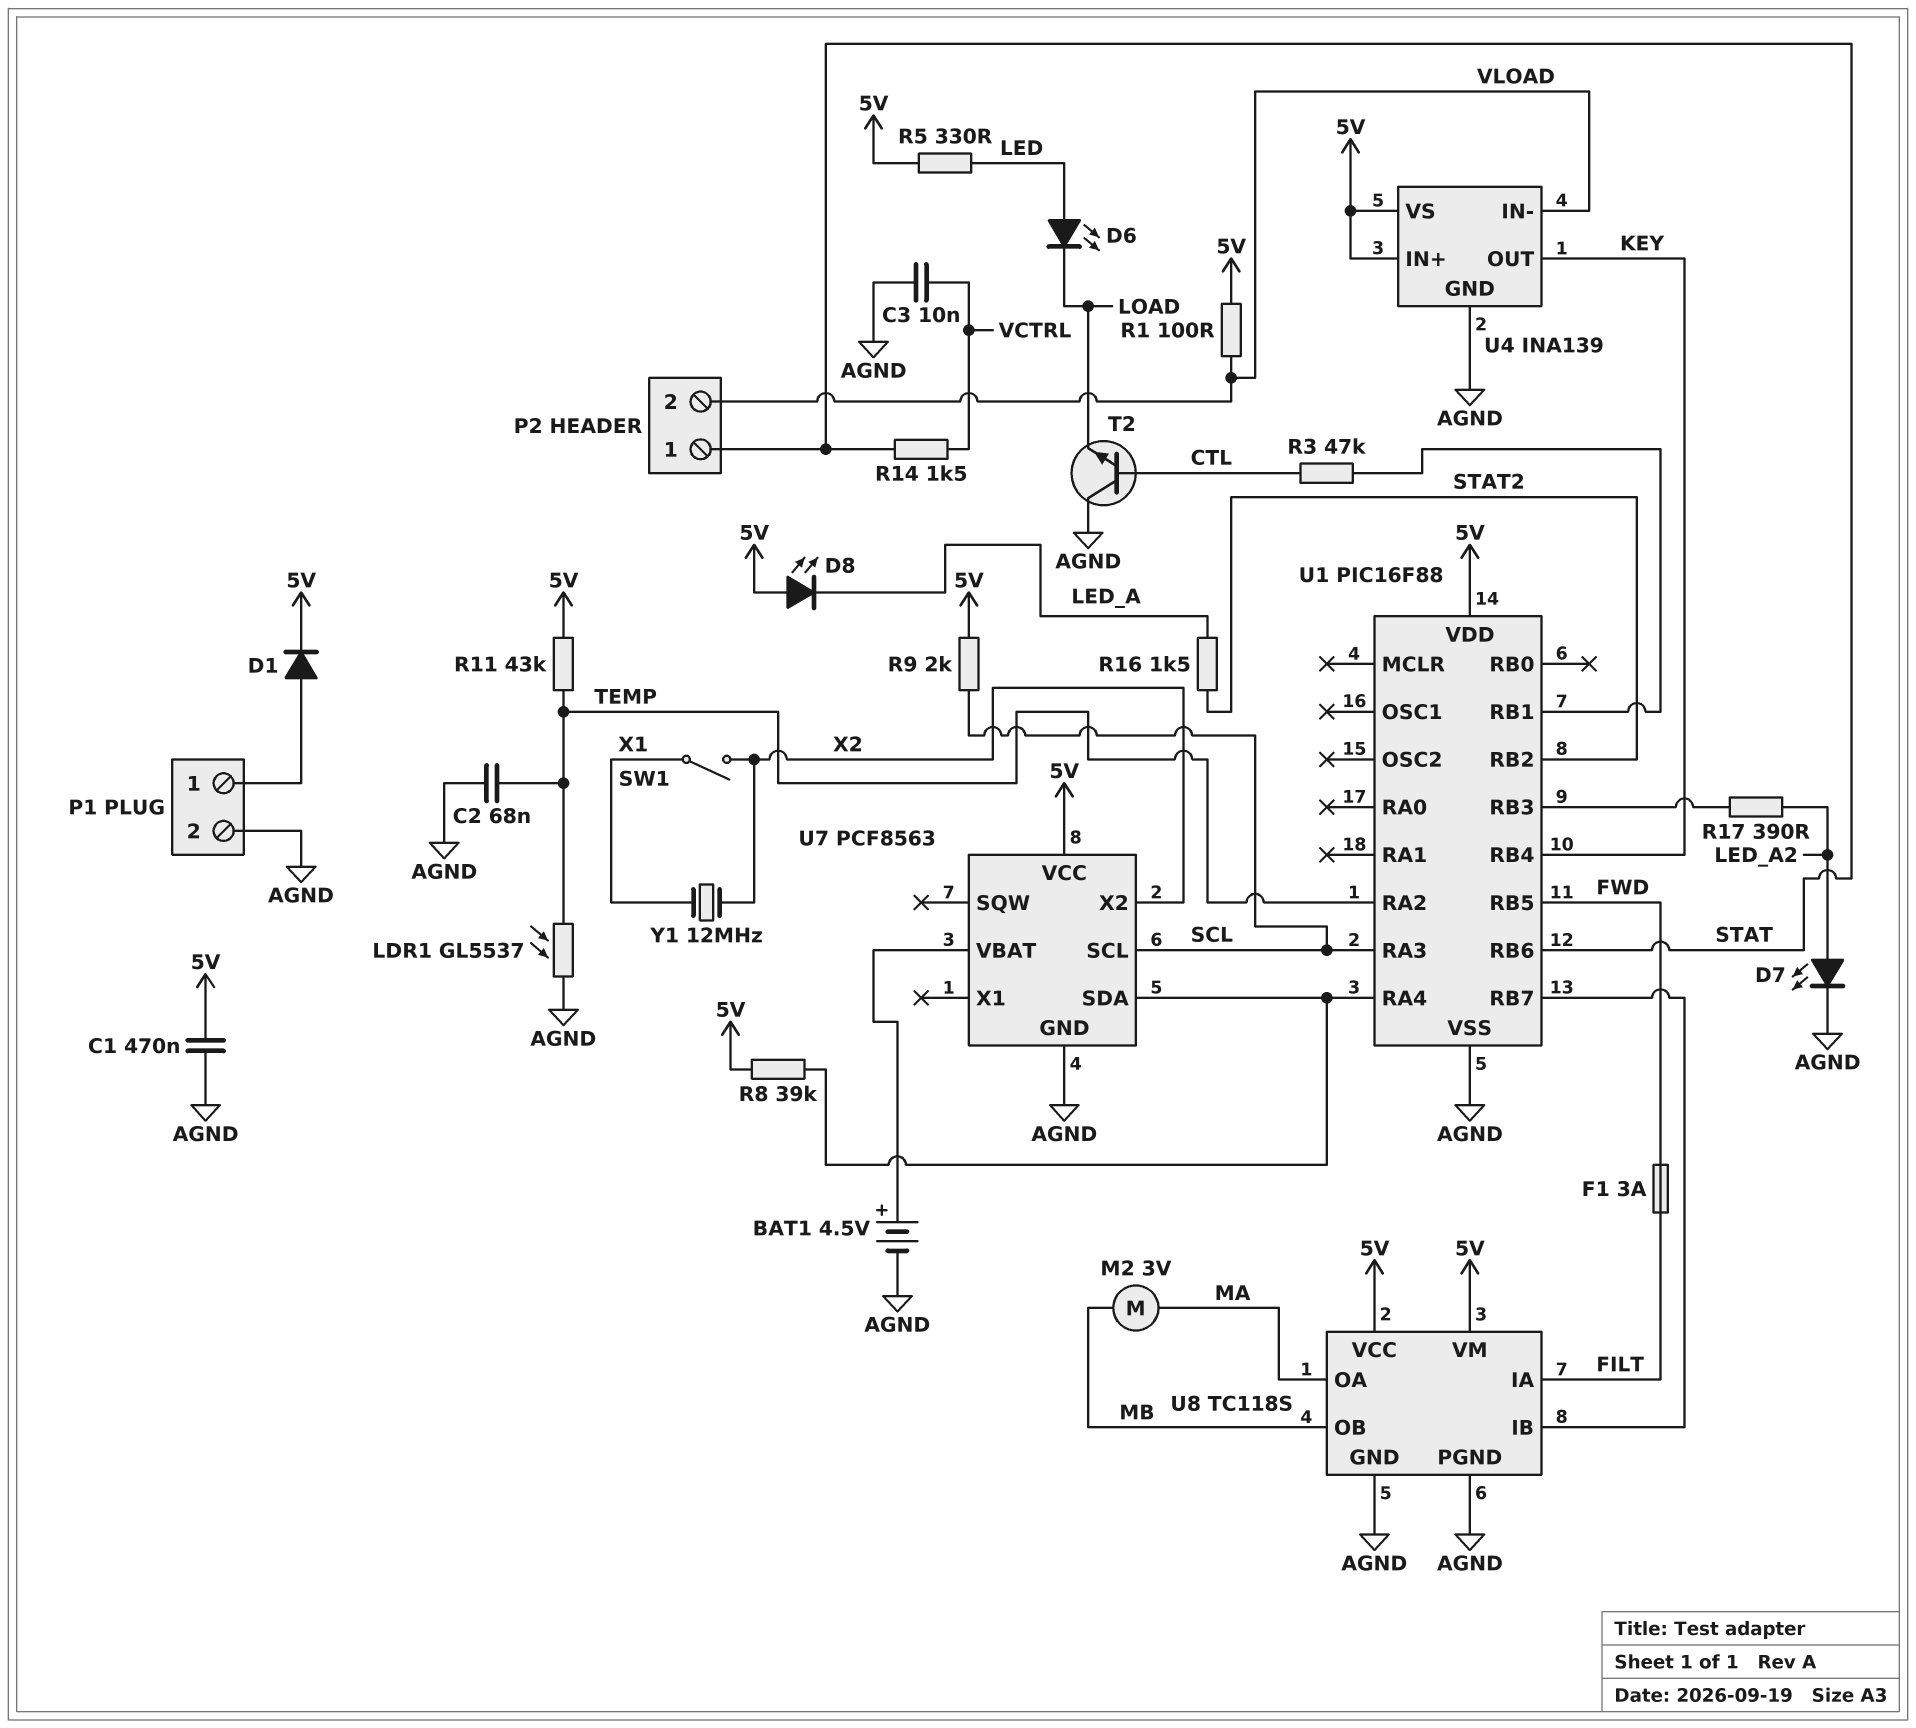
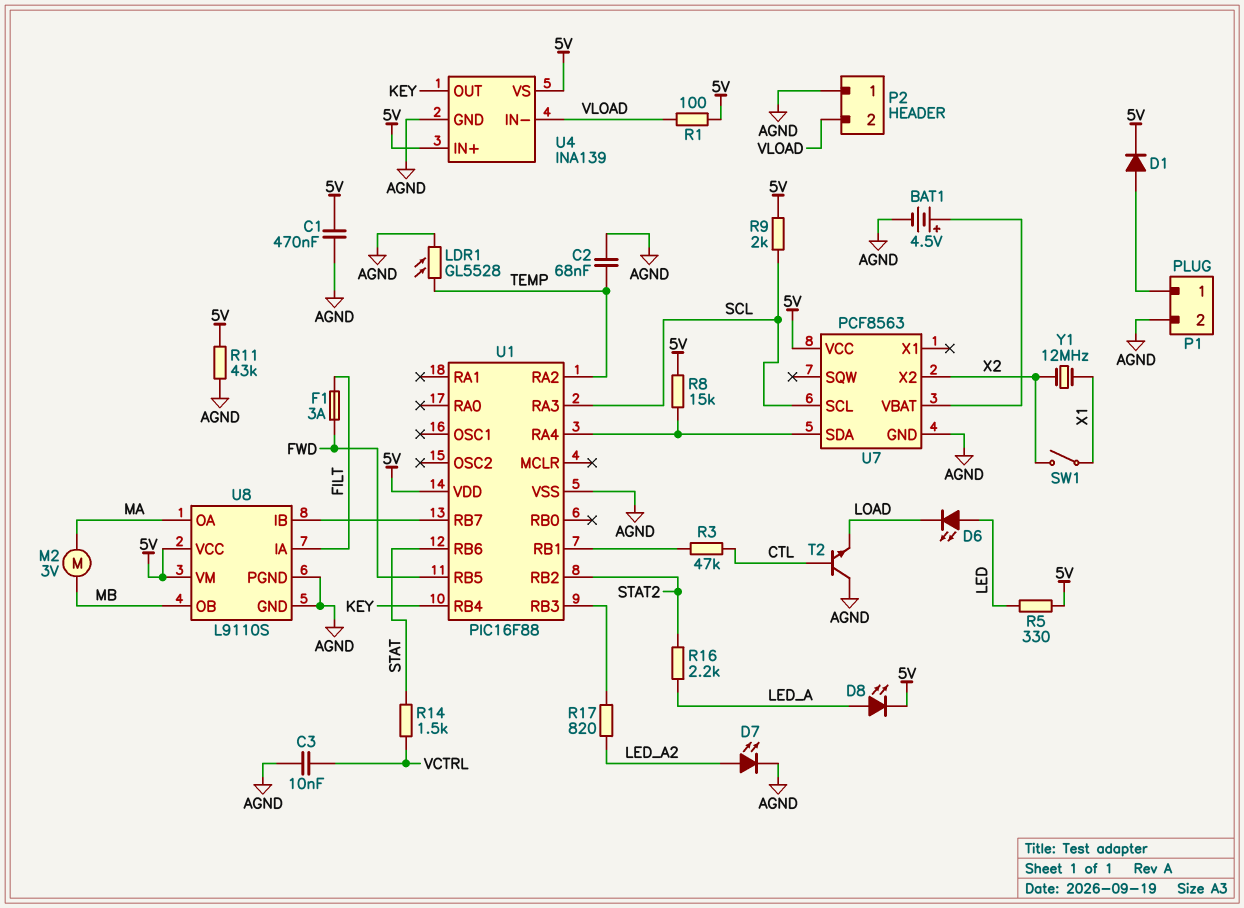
D8: LED (A 5V, K LED_A) -> LED (A LED_A, K 5V)
LDR1: GL5537 (AGND, TEMP) -> GL5528 (AGND, TEMP)
P2 pin 1: STAT -> AGND
R8: 39k (5V, U1/RA4) -> 15k (5V, U1/RA4)
R11: 43k (5V, TEMP) -> 43k (5V, AGND)
R16: 1.5k (LED_A, STAT2) -> 2.2k (LED_A, STAT2)
R17: 390 (LED_A2, U1/RB3) -> 820 (LED_A2, U1/RB3)
U8: TC118S -> L9110S

